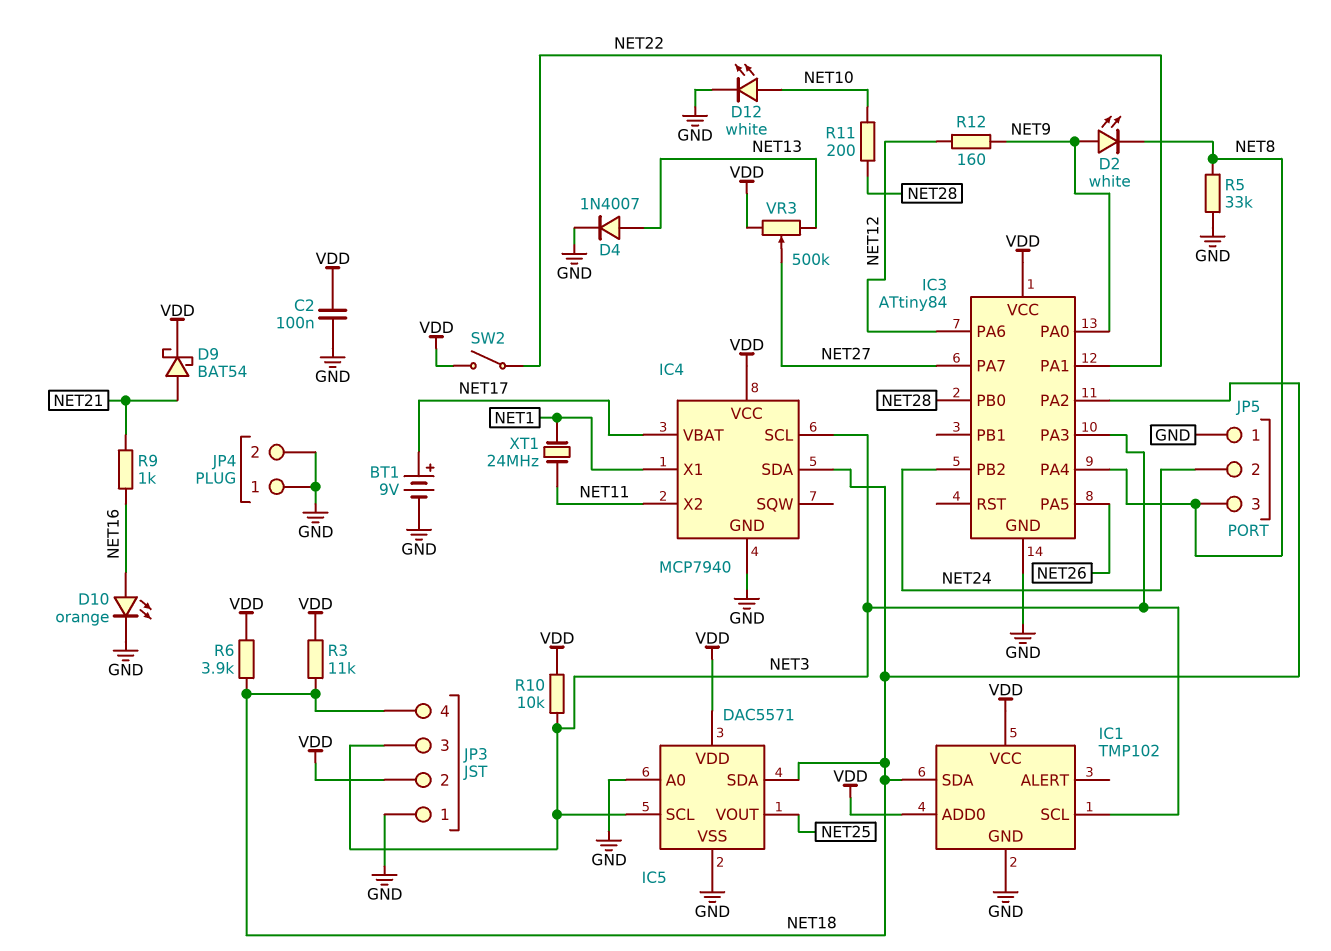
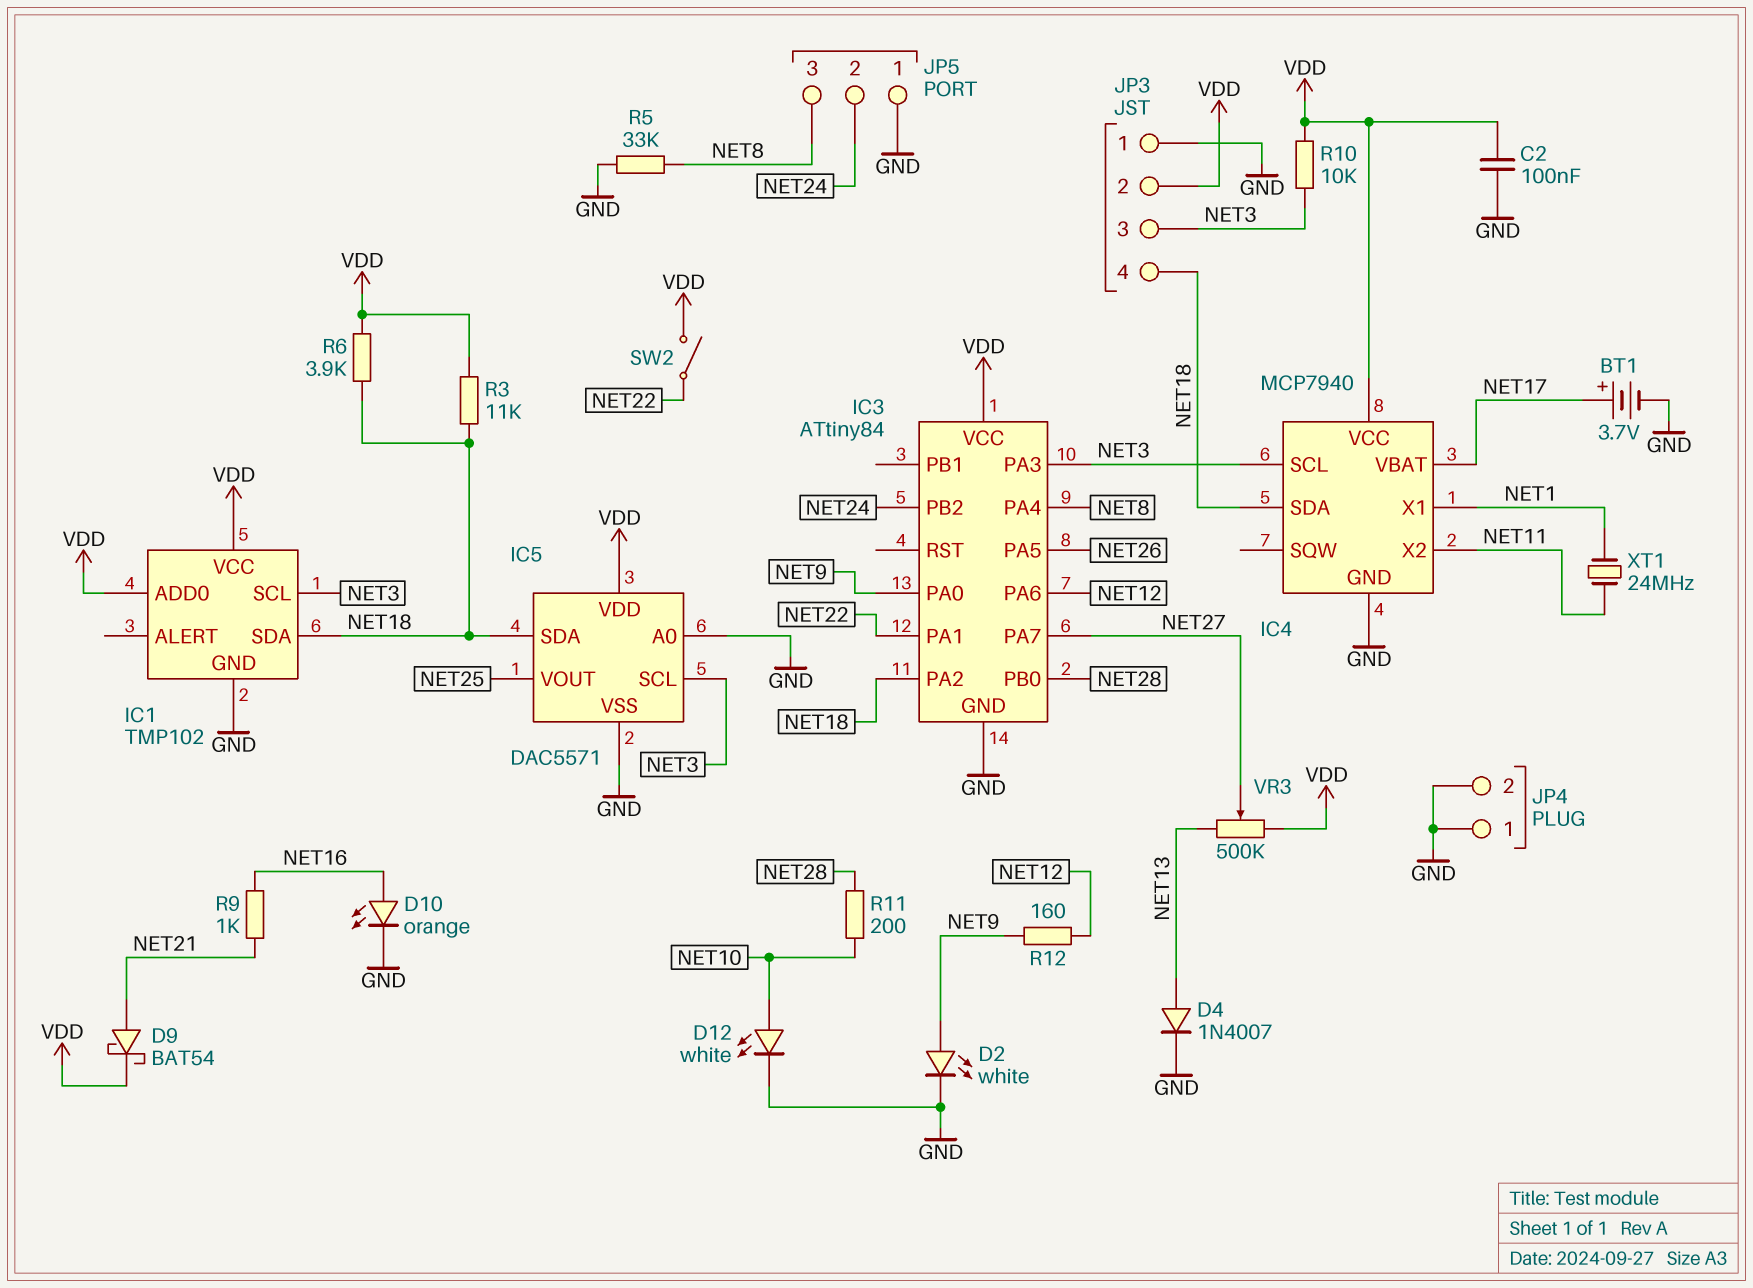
BT1: 9V (plus NET17, minus GND) -> 3.7V (plus NET17, minus GND)
D2: LED white (A NET9, K NET8) -> LED white (A NET9, K GND)

